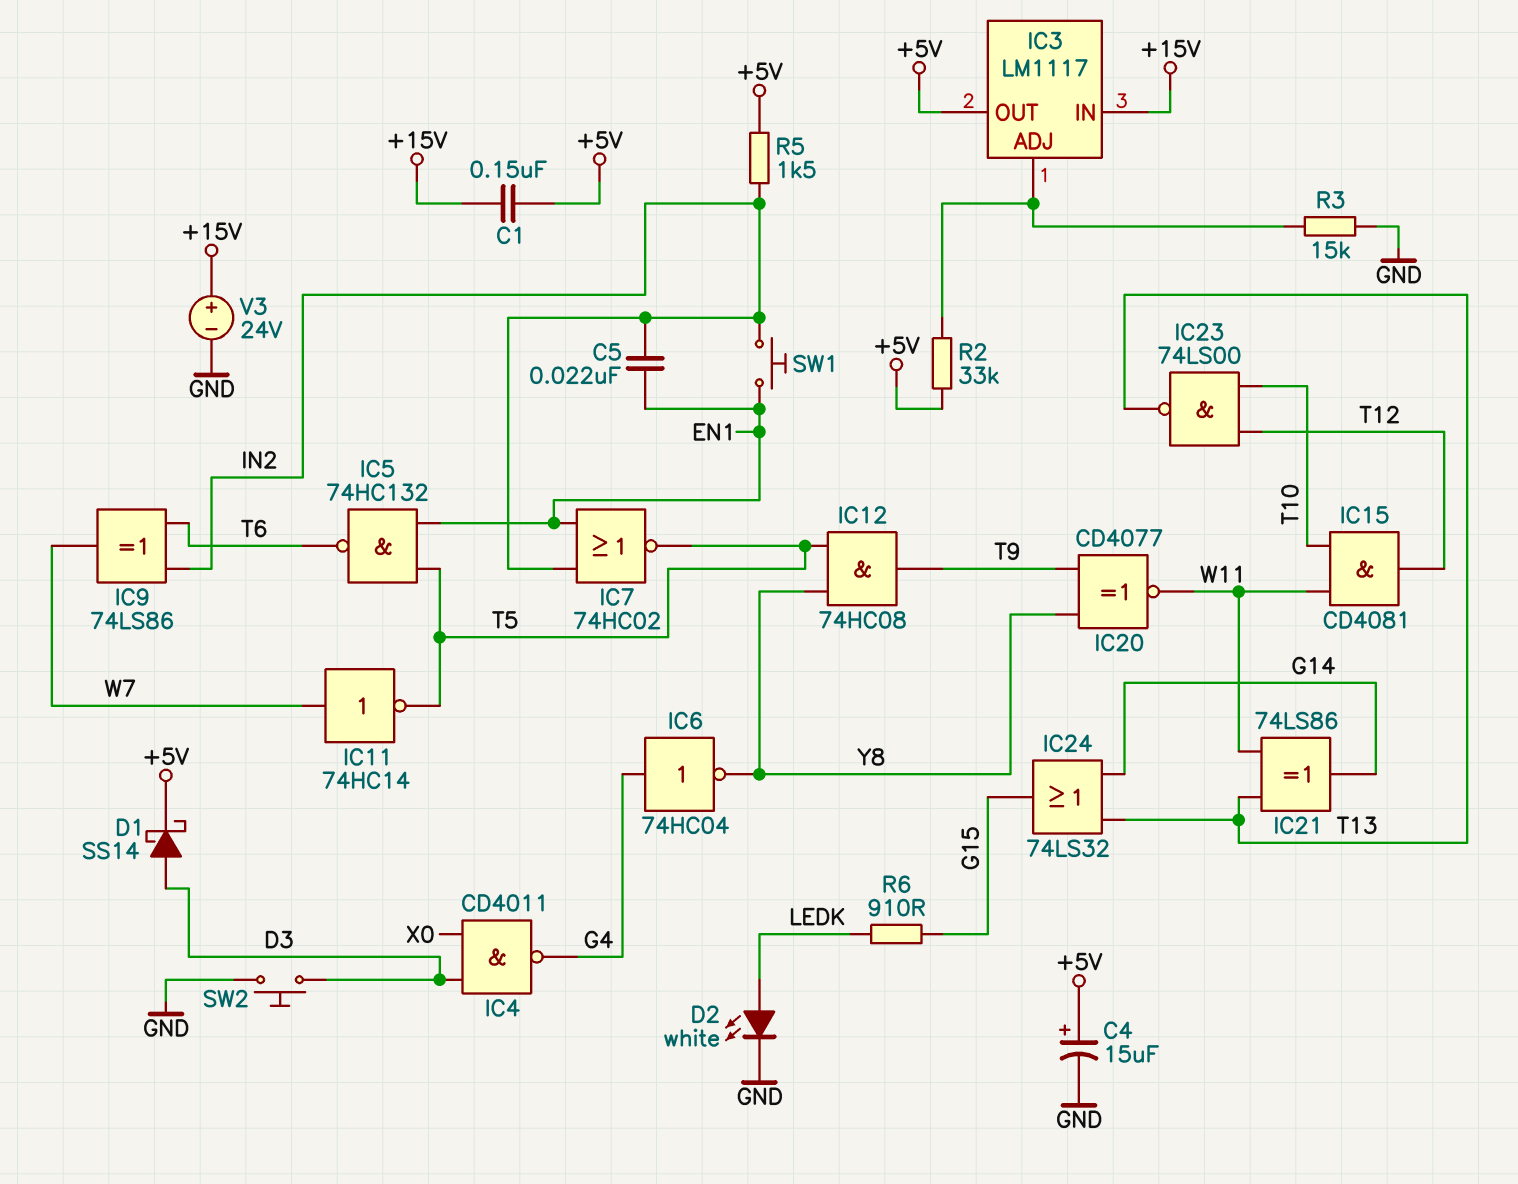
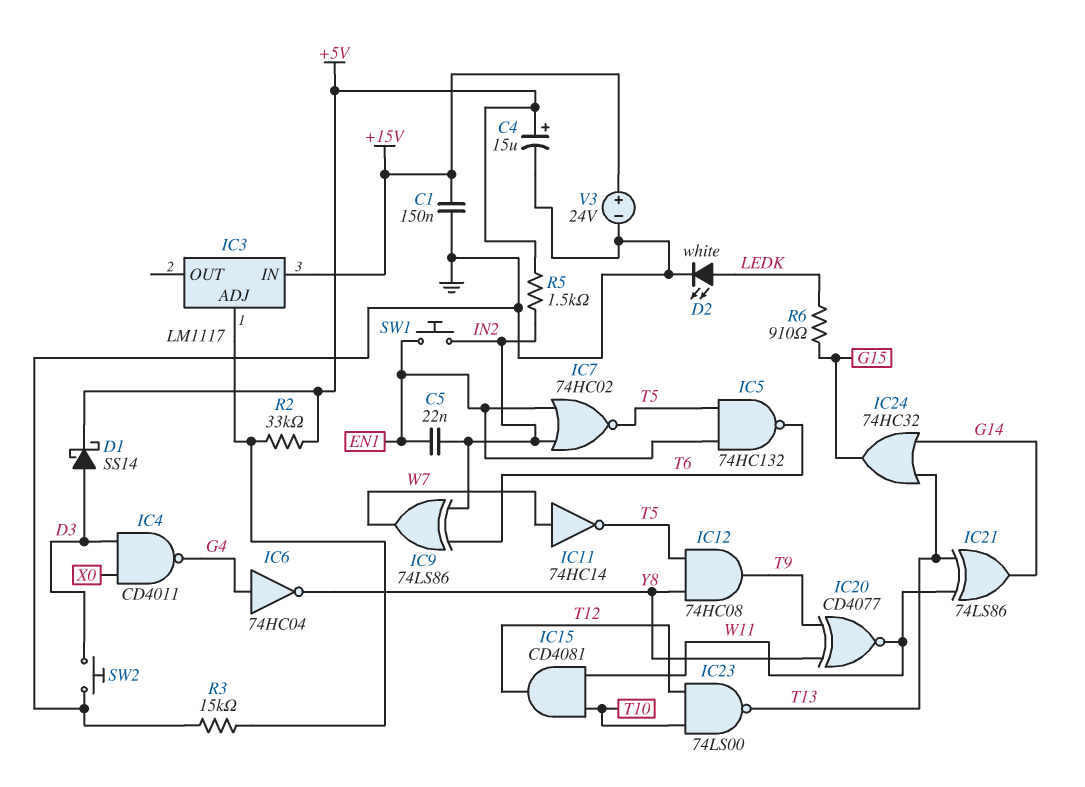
C1: 150nF (+5V, +15V) -> 150nF (+15V, GND)
IC3 pin OUT: +5V -> none
IC24: OR 74LS32 (in G14, in T13, out G15) -> OR 74HC32 (in G14, in T13, out G15)

